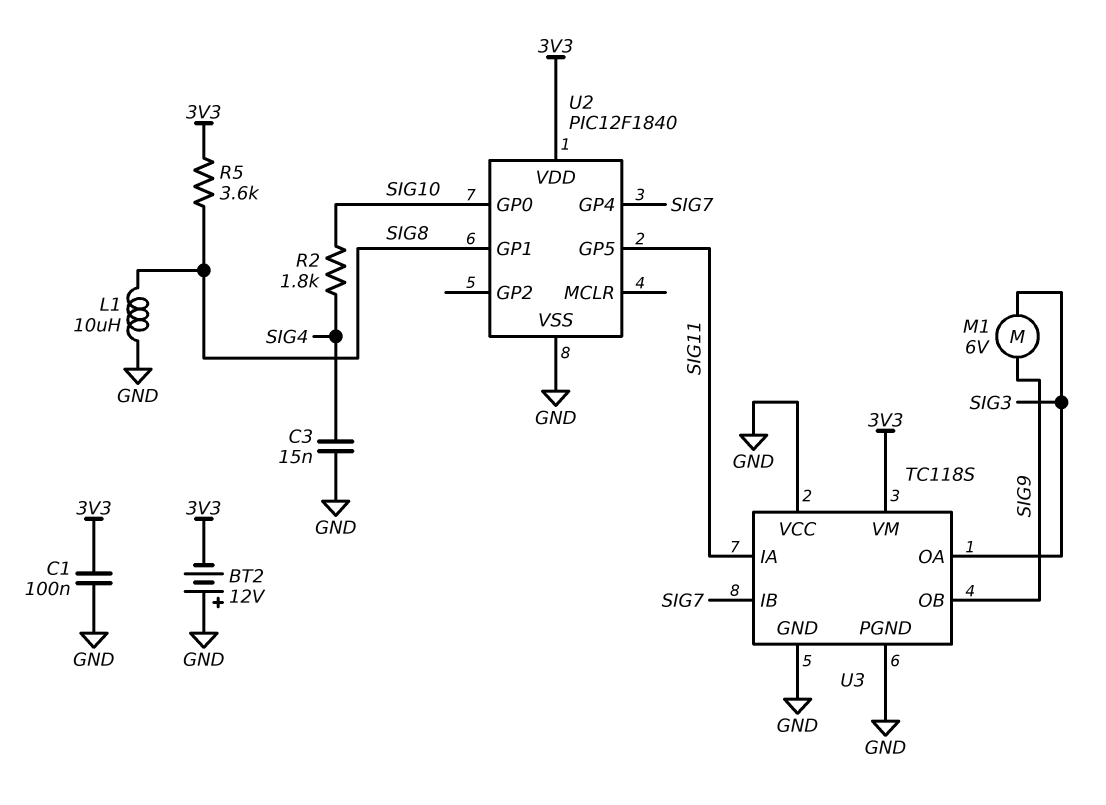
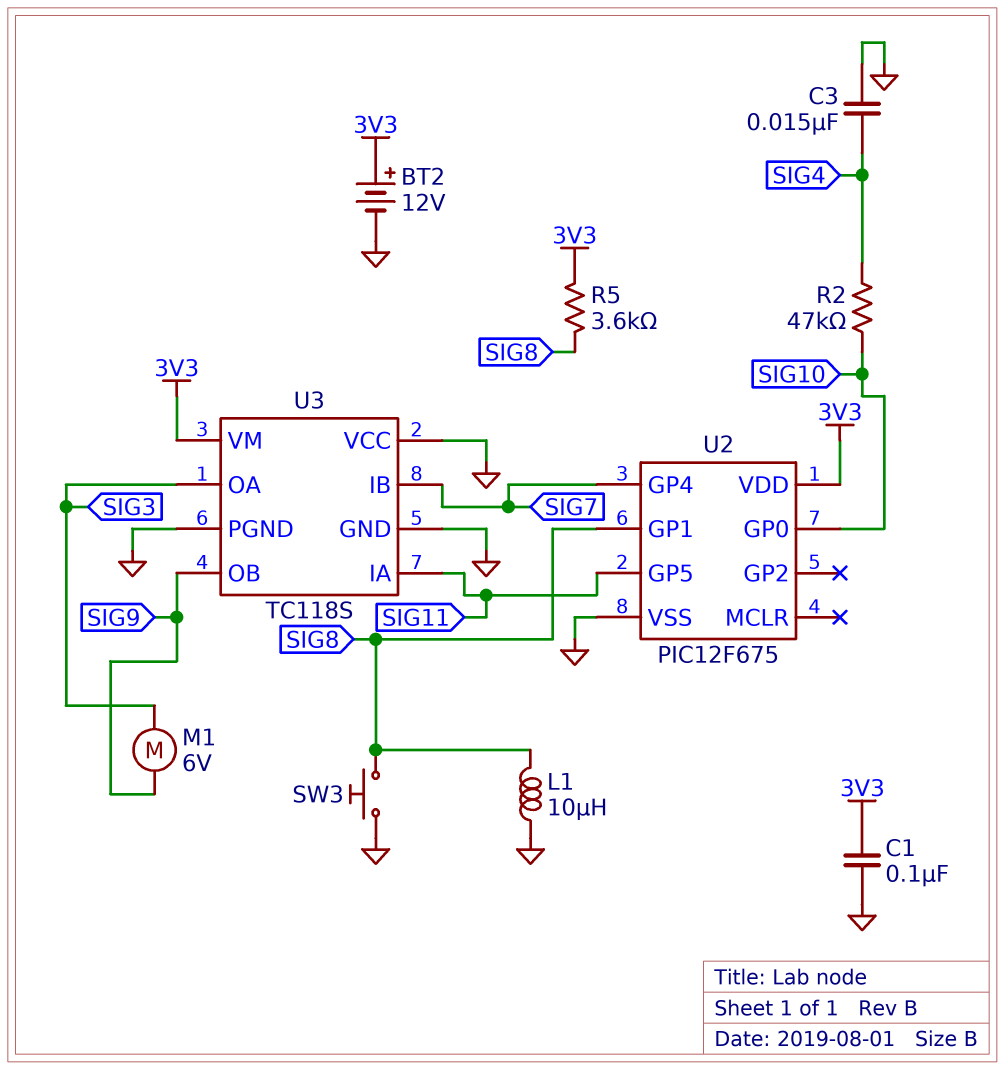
BT2: 12V (plus GND, minus 3V3) -> 12V (plus 3V3, minus GND)
R2: 1.8k (SIG4, SIG10) -> 47k (SIG4, SIG10)
SW3: none -> button (GND, SIG8)
U2: PIC12F1840 -> PIC12F675

